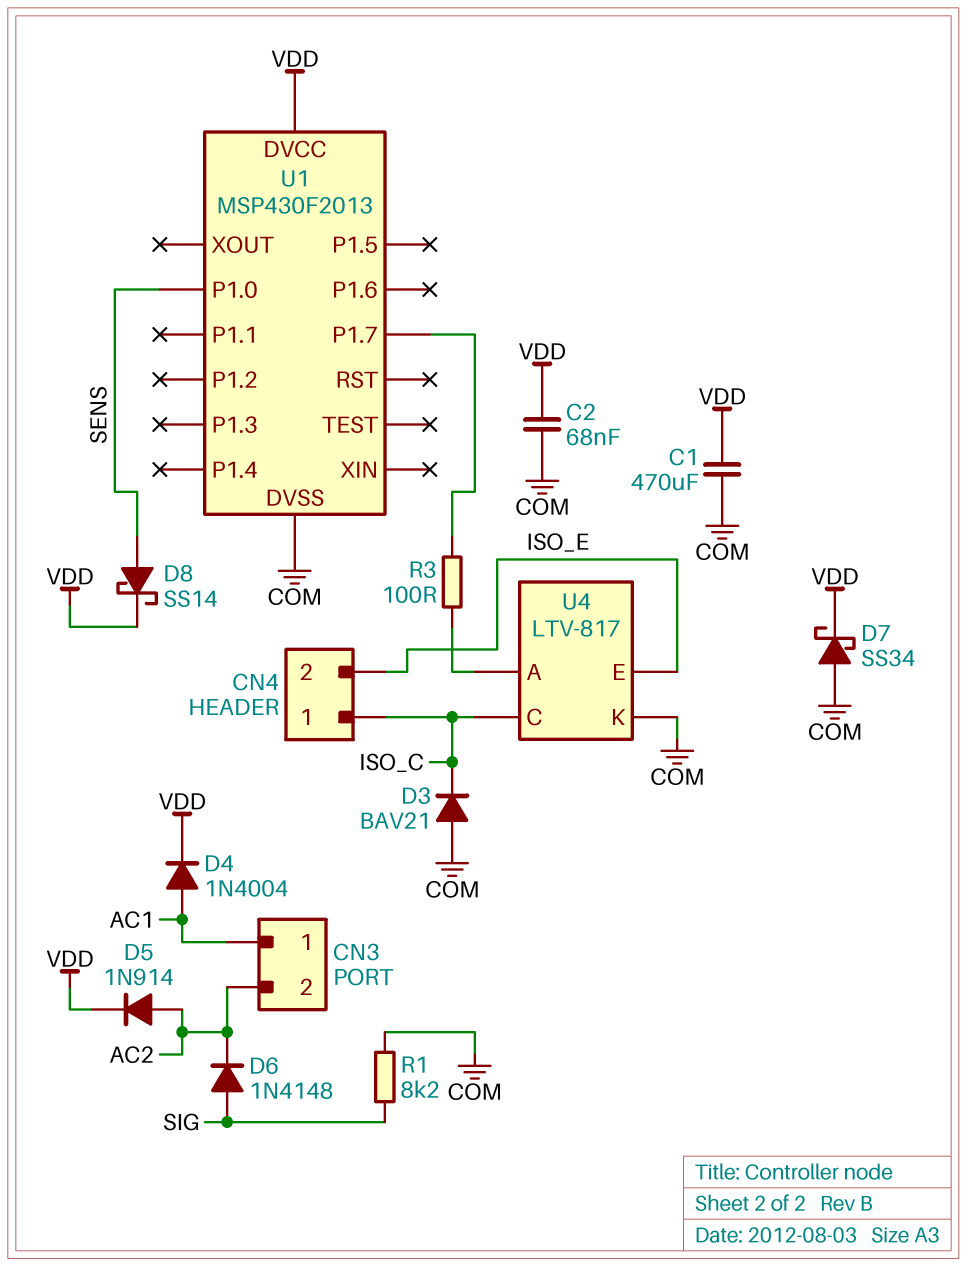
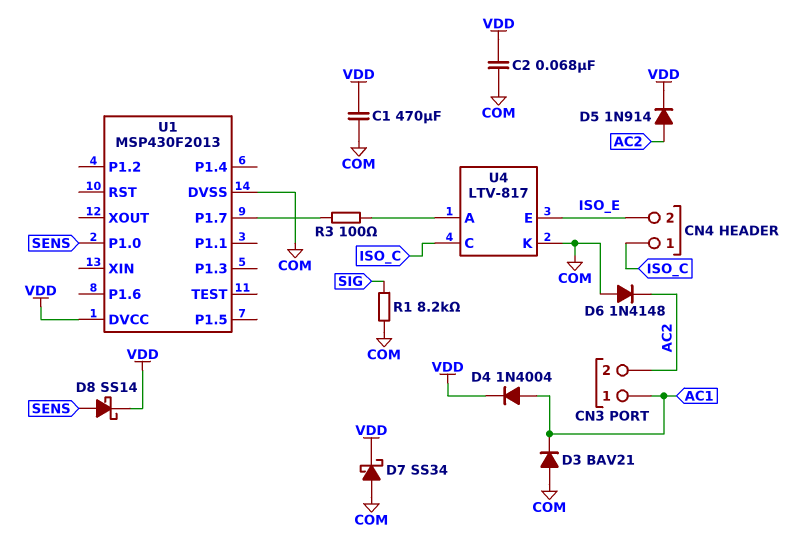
D3: diode BAV21 (A COM, K ISO_C) -> diode BAV21 (A COM, K AC1)
D6: diode 1N4148 (A SIG, K AC2) -> diode 1N4148 (A COM, K AC2)

